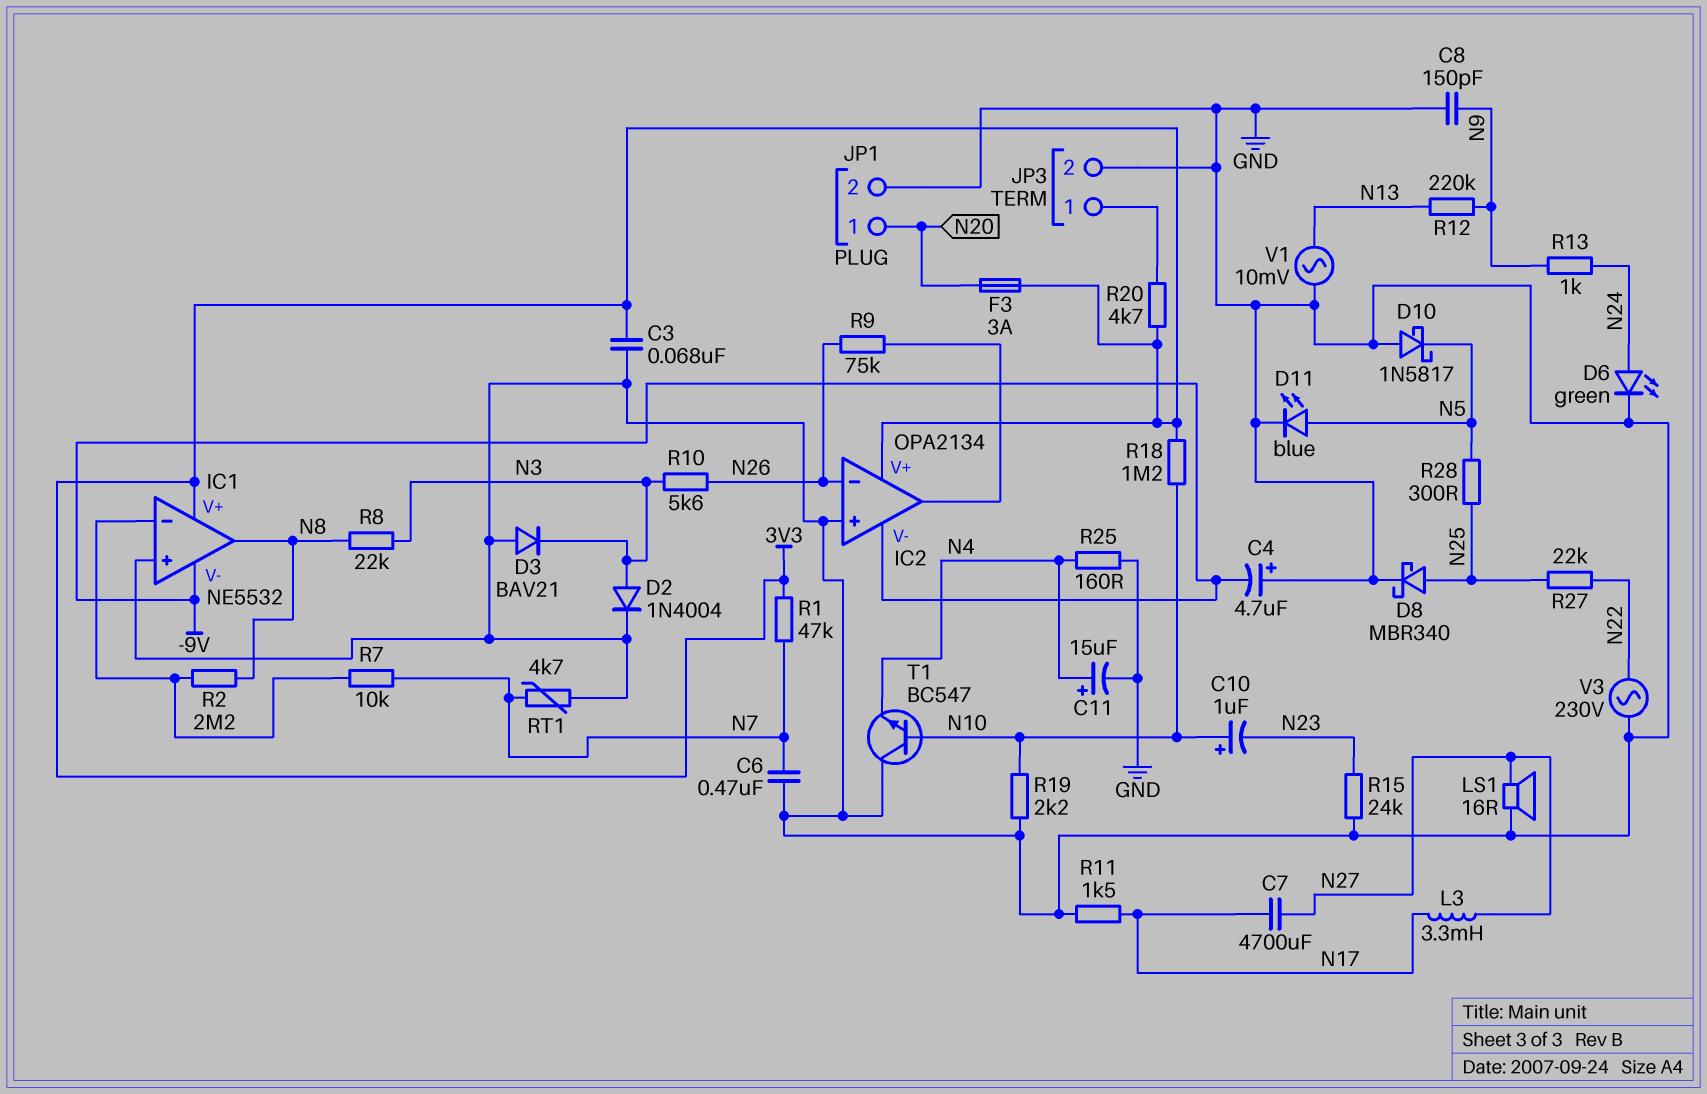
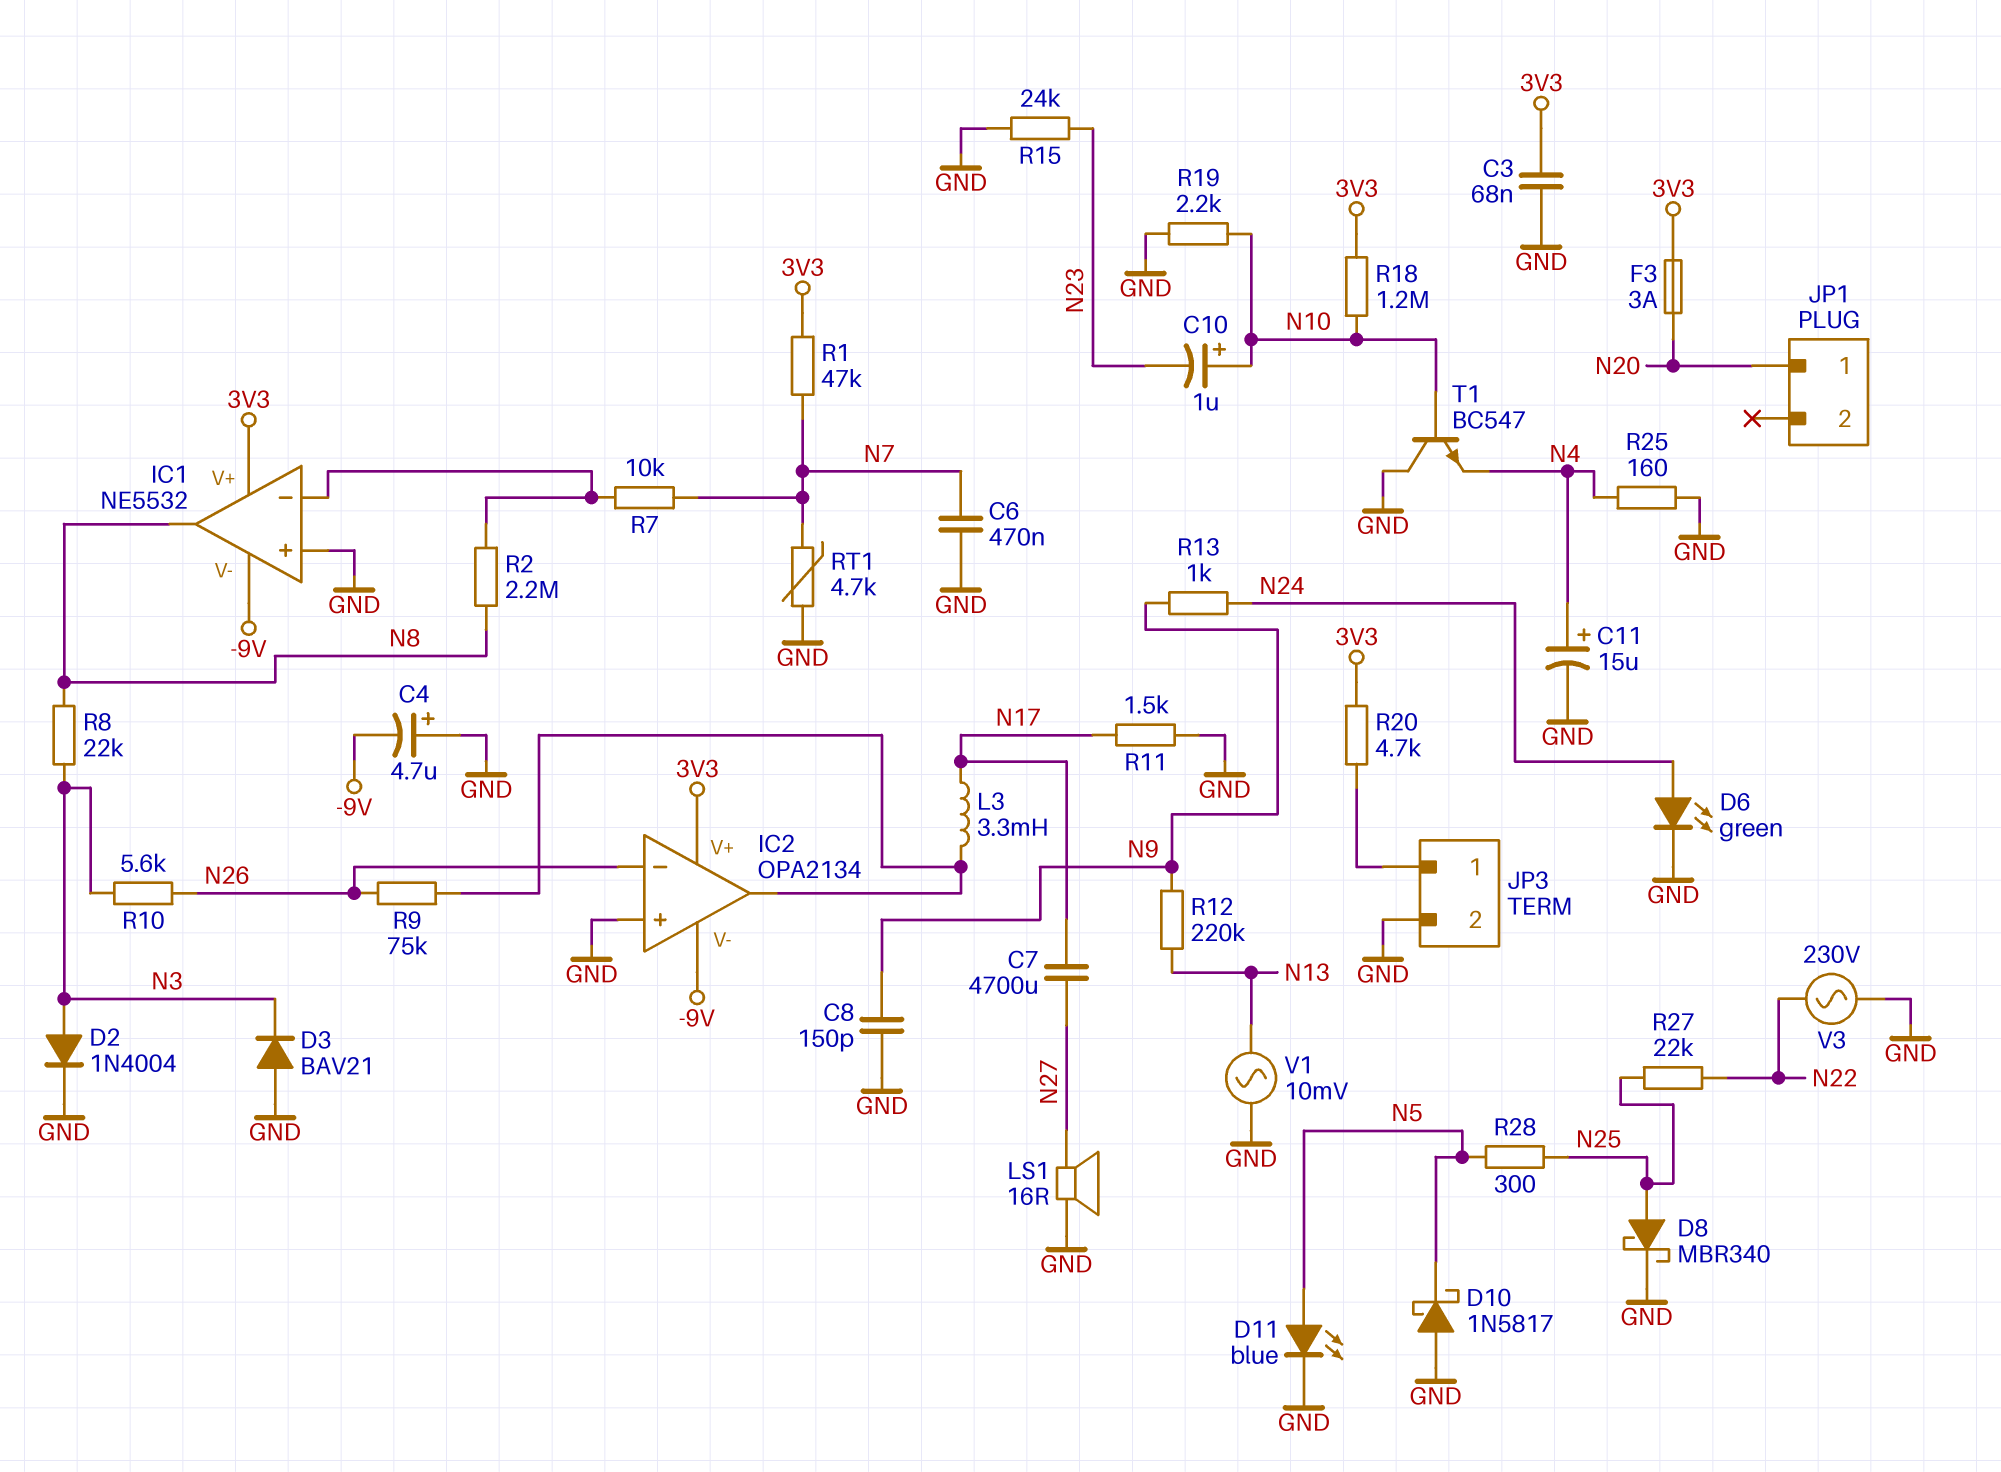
JP1 pin 2: GND -> none
L3: 3.3mH (N17, N27) -> 3.3mH (IC2/out, N17)

